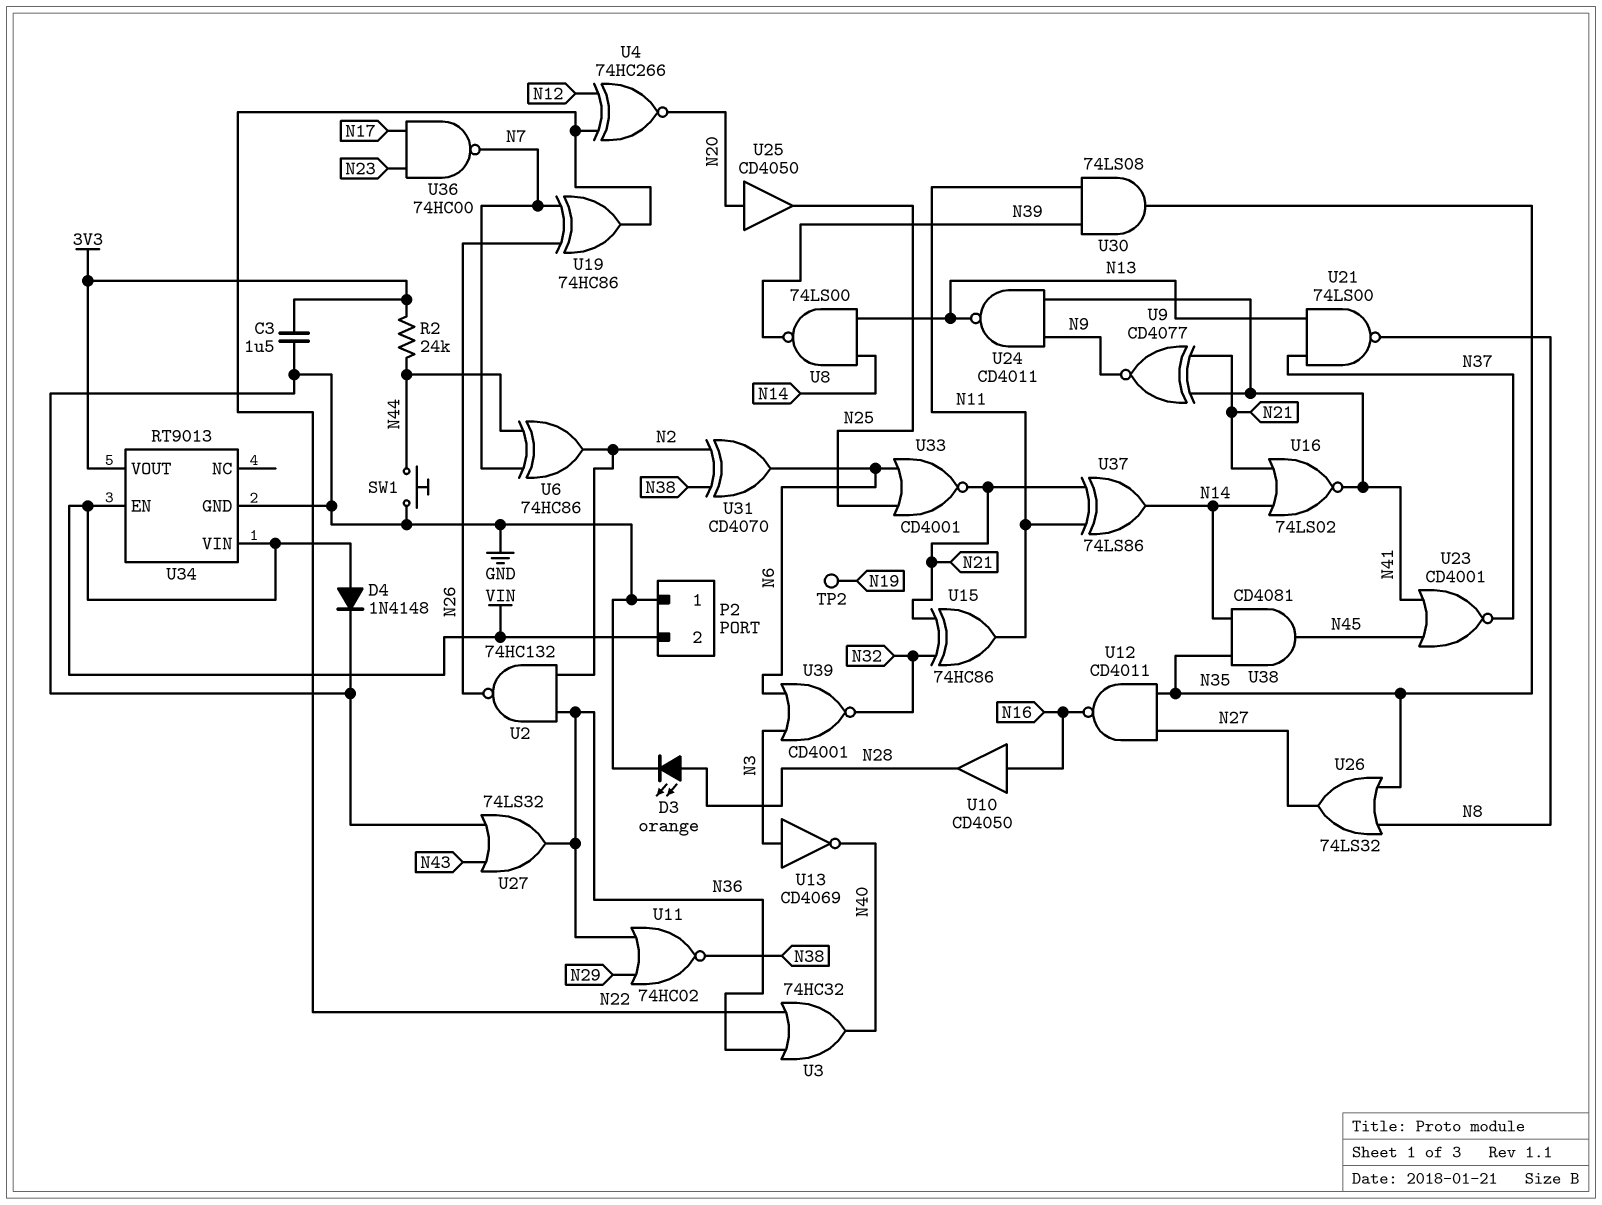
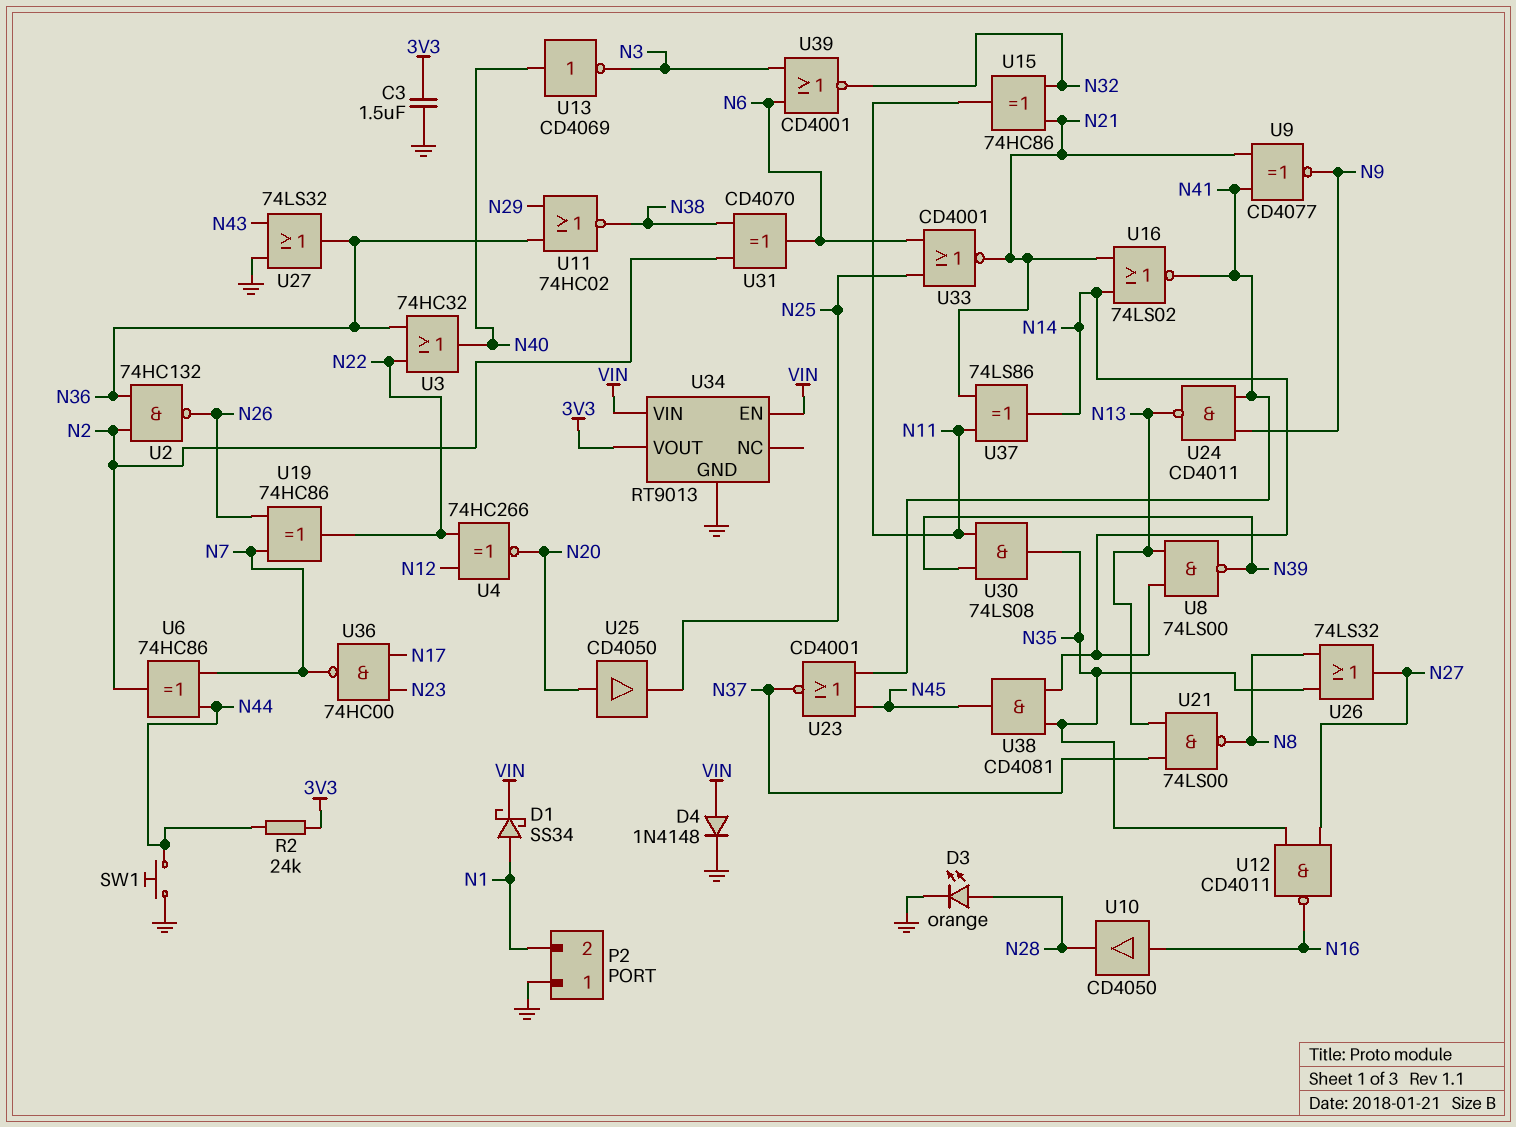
D1: none -> schottky SS34 (A N1, K VIN)
P2 pin 2: VIN -> N1
TP2: test point (N19) -> none
U13: NOT CD4069 (in N3, out N40) -> NOT CD4069 (in N40, out N3)

